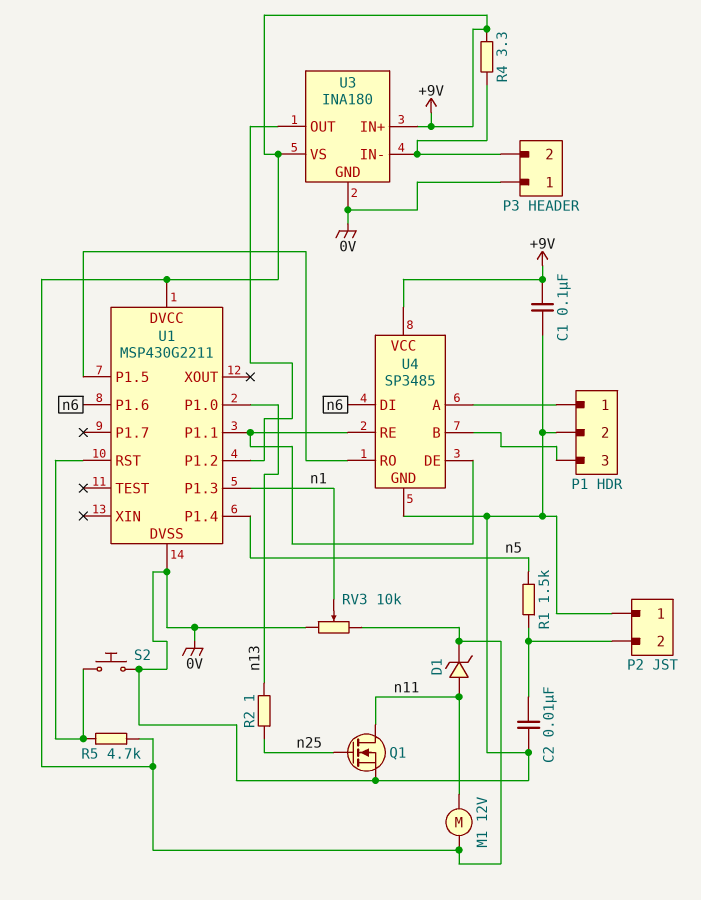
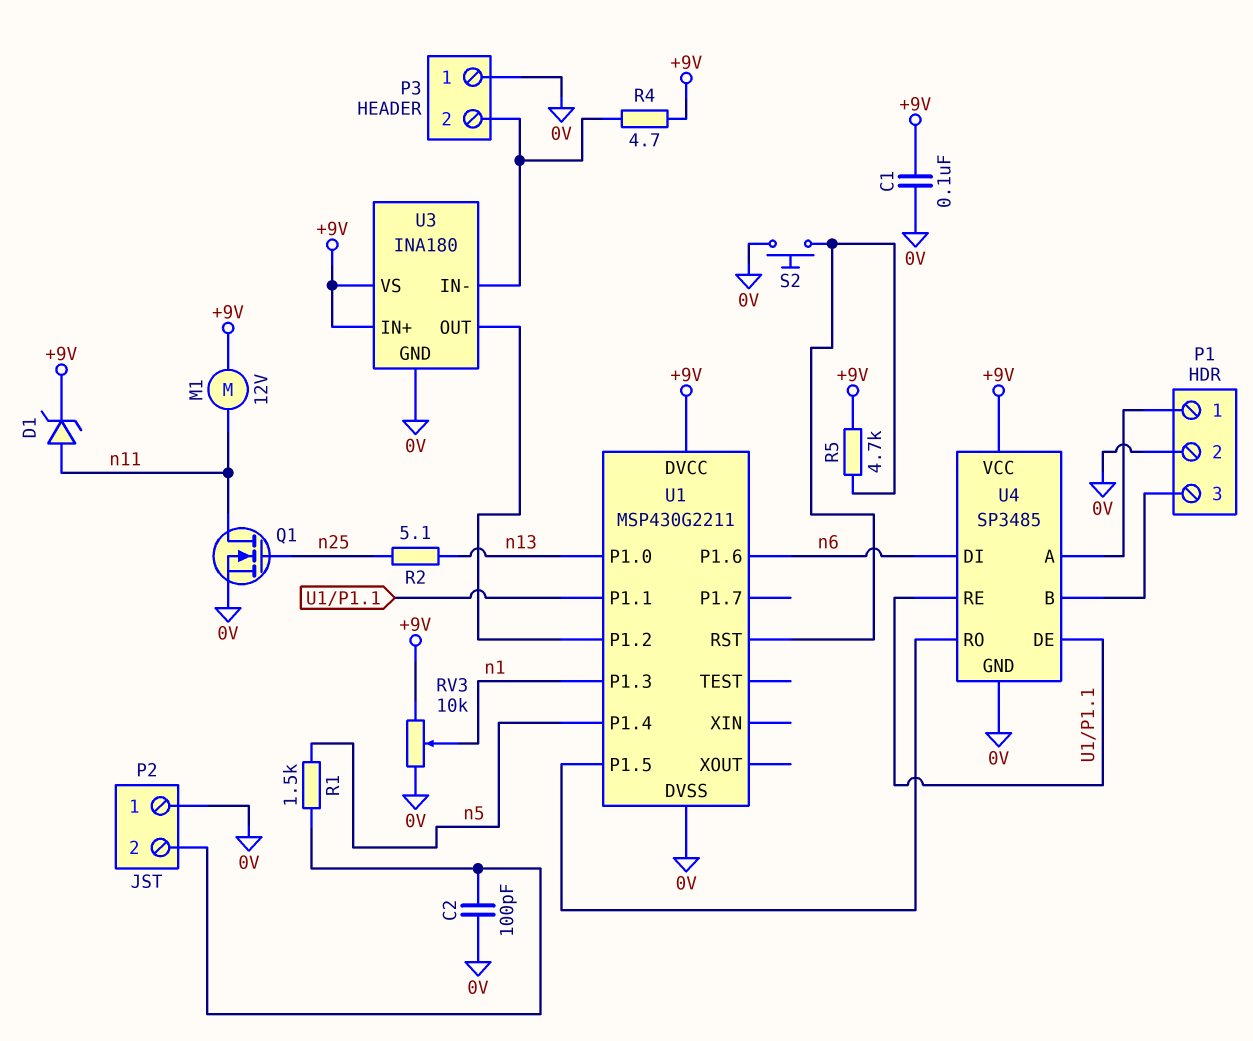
C2: 10nF (0V, P2/2) -> 100pF (0V, P2/2)
R2: 1 (n13, n25) -> 5.1 (n13, n25)
R4: 3.3 (+9V, P3/2) -> 4.7 (+9V, P3/2)

